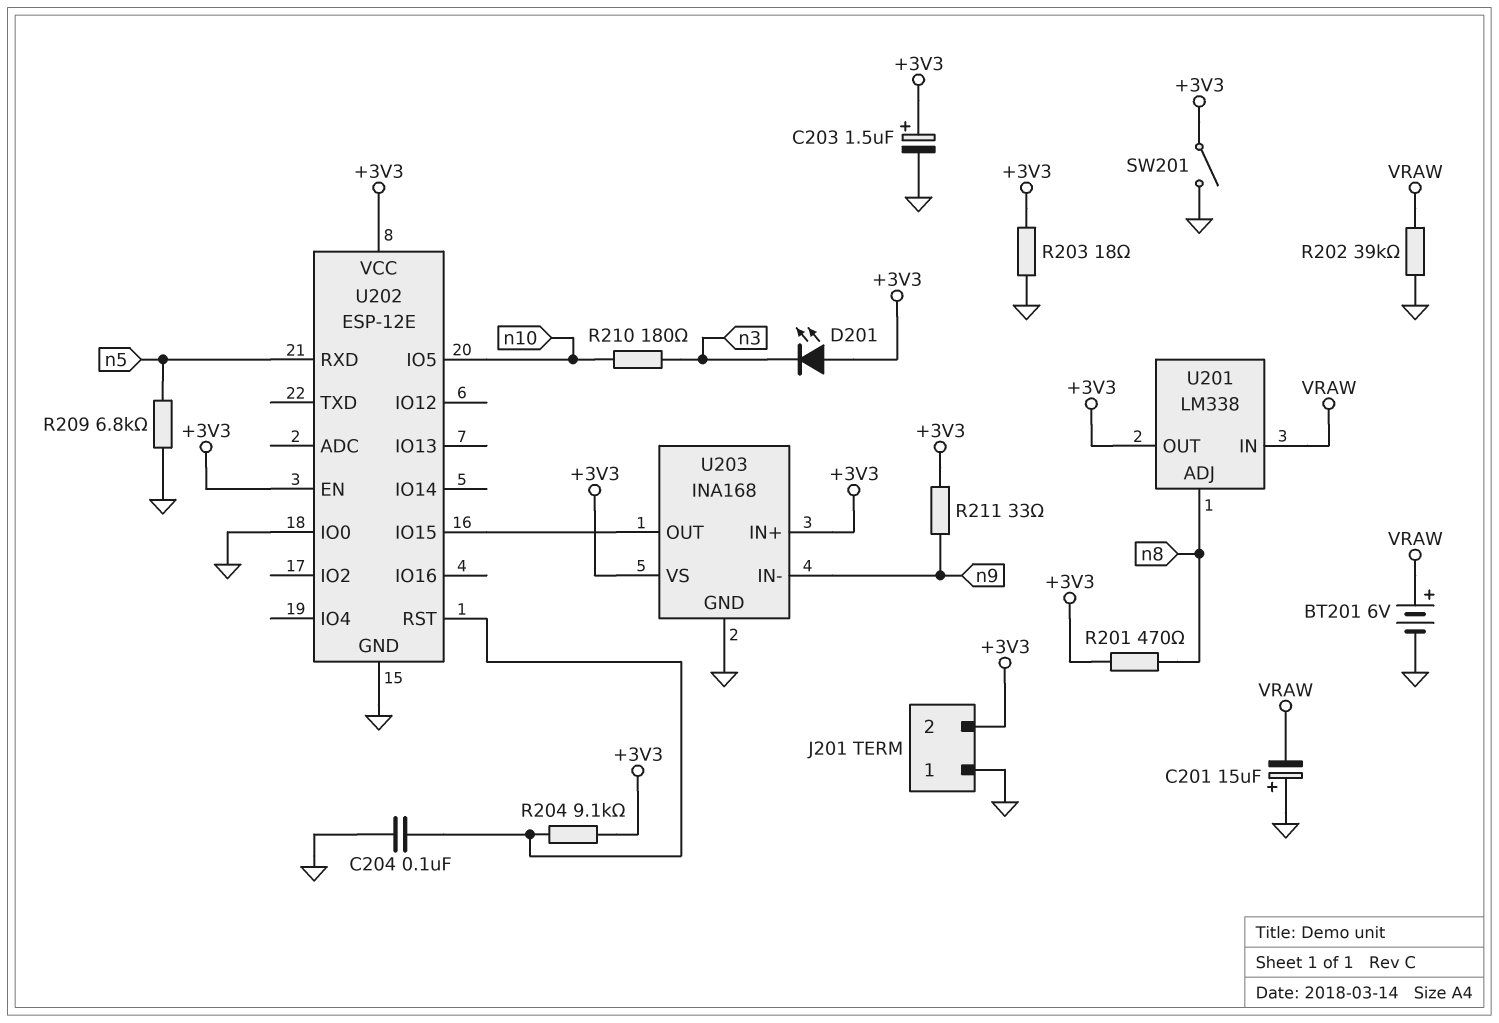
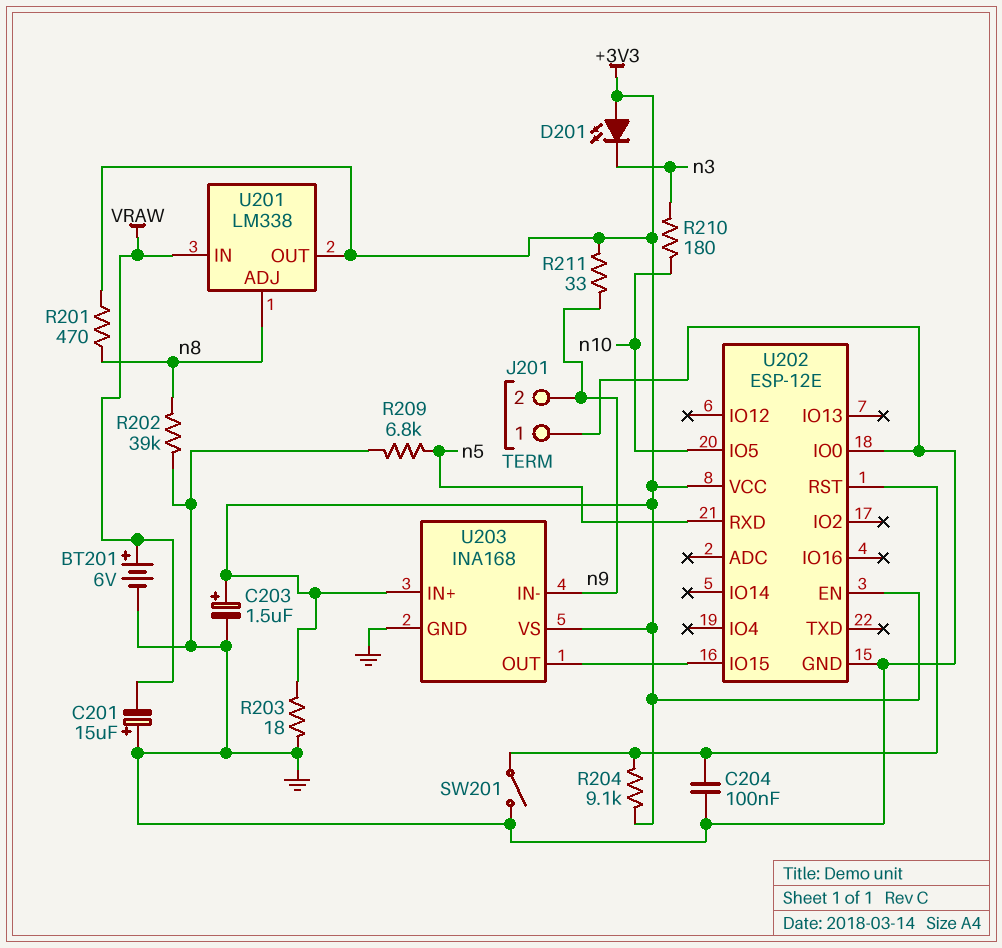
J201 pin 2: +3V3 -> n9
R202: 39k (GND, VRAW) -> 39k (GND, n8)
SW201: switch (+3V3, GND) -> switch (GND, U202/RST)

